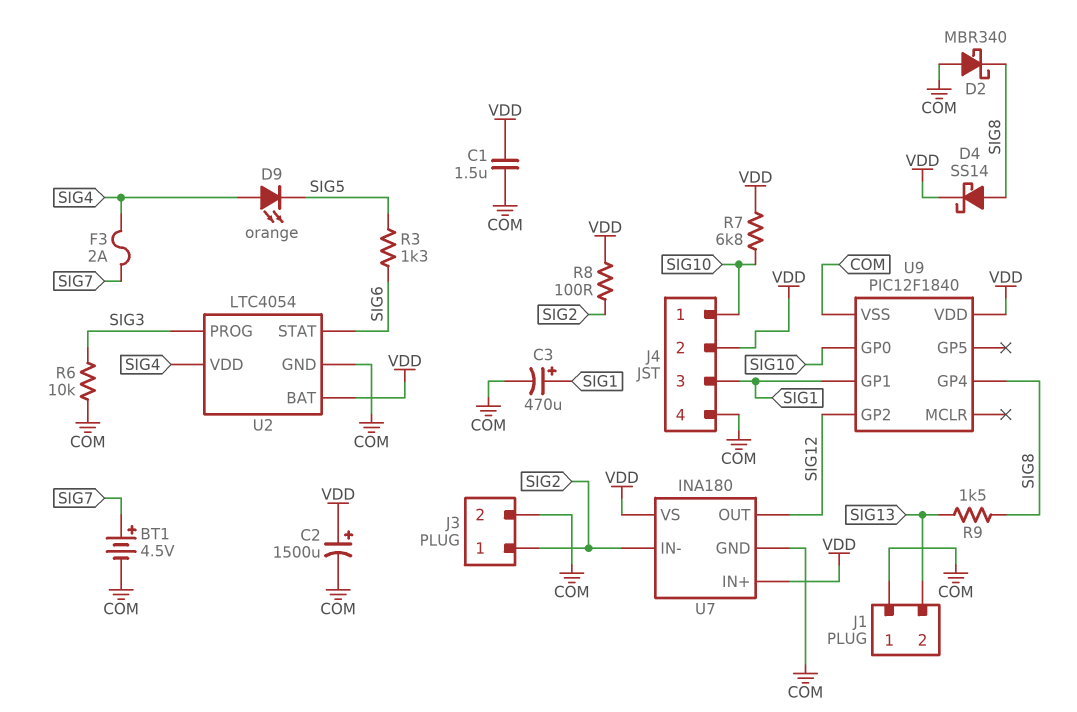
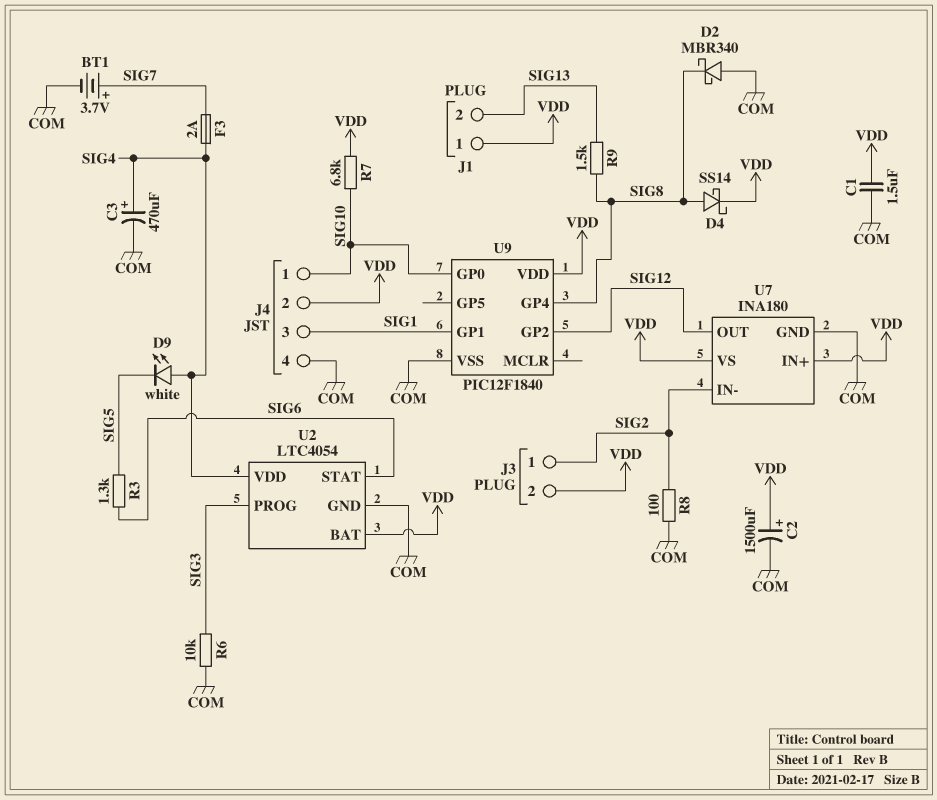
BT1: 4.5V (plus SIG7, minus COM) -> 3.7V (plus SIG7, minus COM)
C3: 470uF (plus SIG1, minus COM) -> 470uF (plus SIG4, minus COM)
D9: LED orange (A SIG4, K SIG5) -> LED white (A SIG4, K SIG5)
J1 pin 1: COM -> VDD
J3 pin 2: COM -> VDD
R8: 100 (SIG2, VDD) -> 100 (COM, SIG2)

